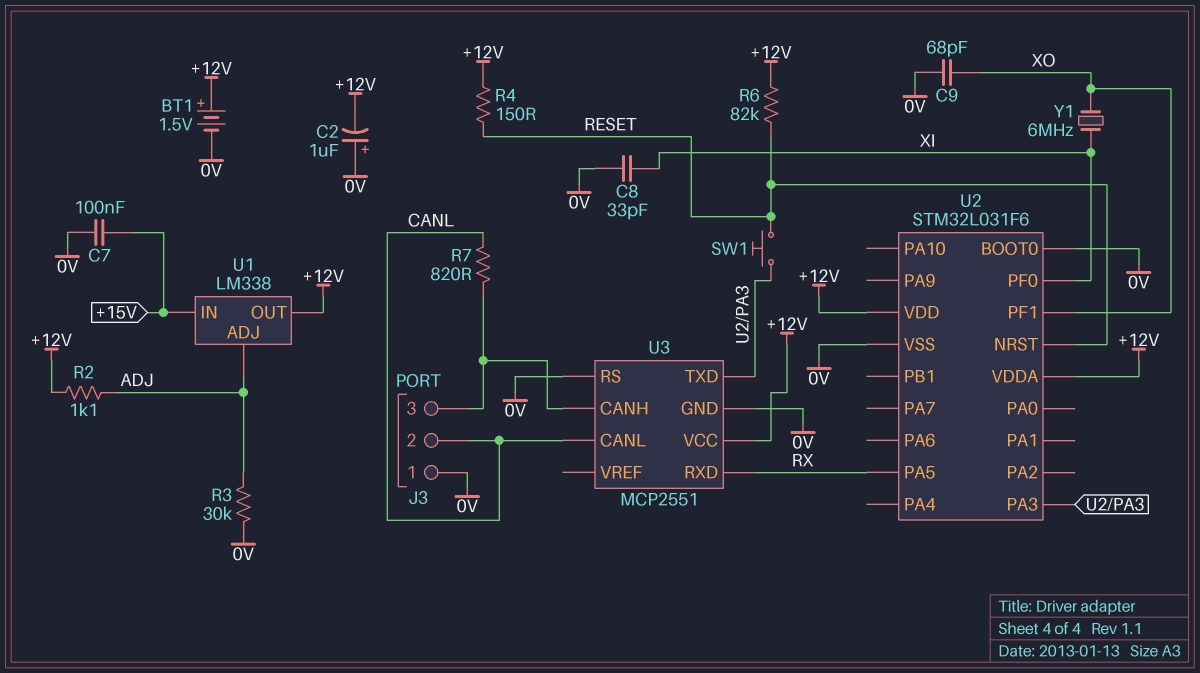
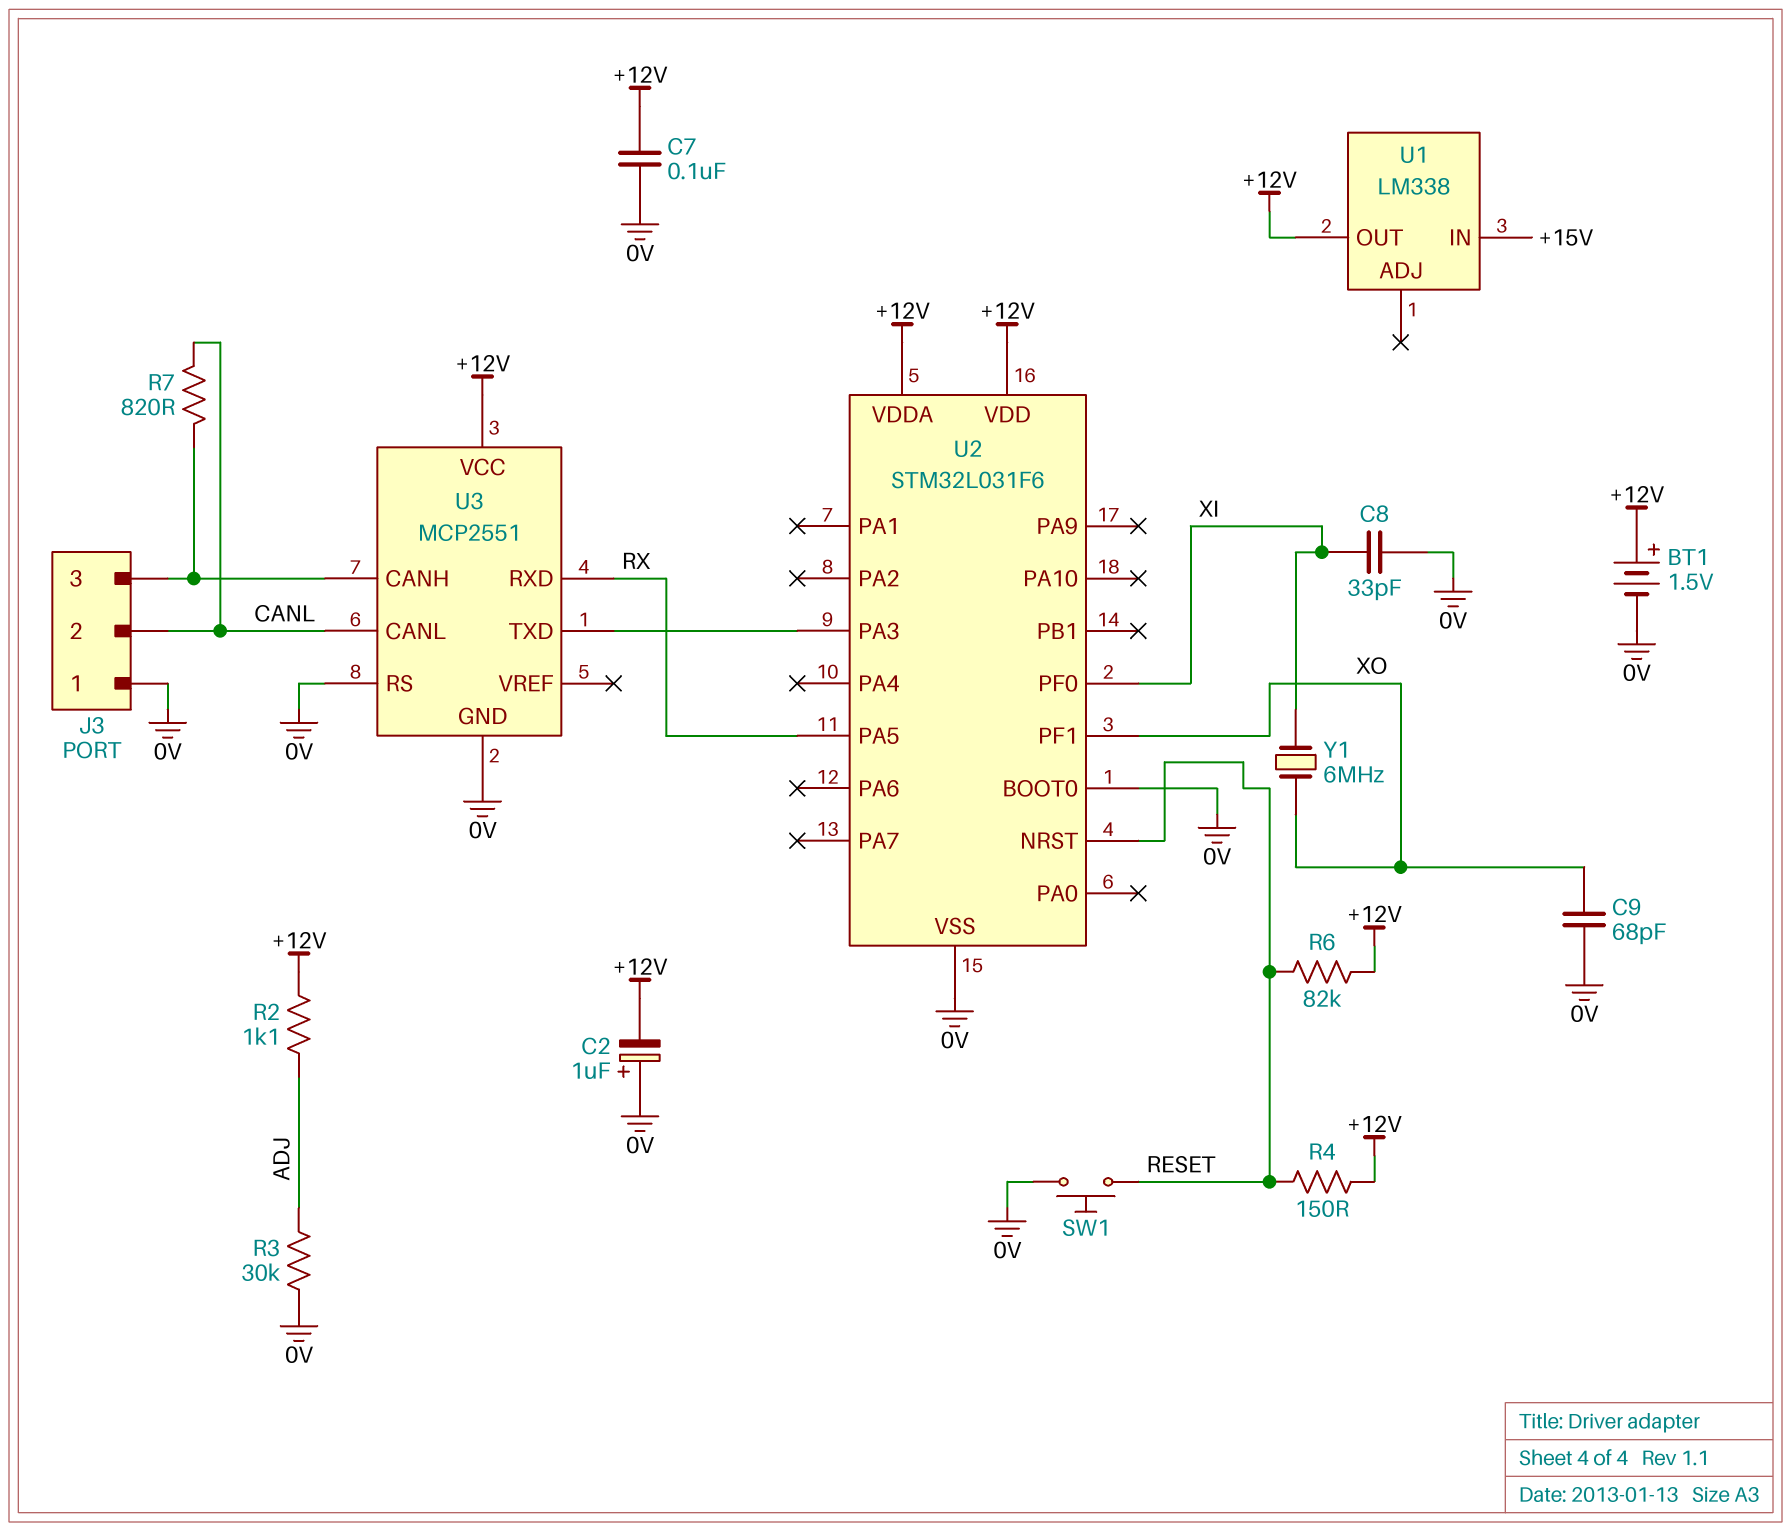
C7: 100nF (+15V, 0V) -> 100nF (+12V, 0V)
SW1: button (RESET, U2/PA3) -> button (0V, RESET)
U1 pin ADJ: ADJ -> none

